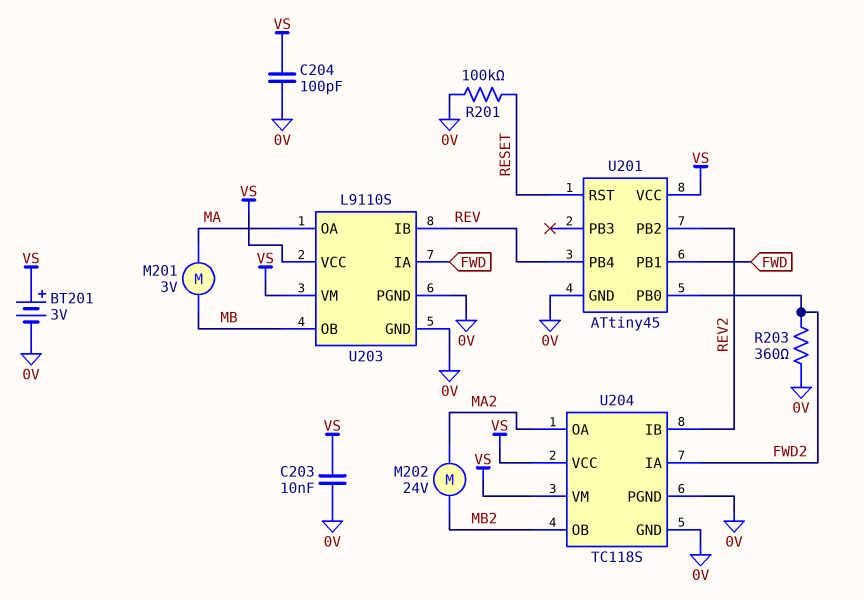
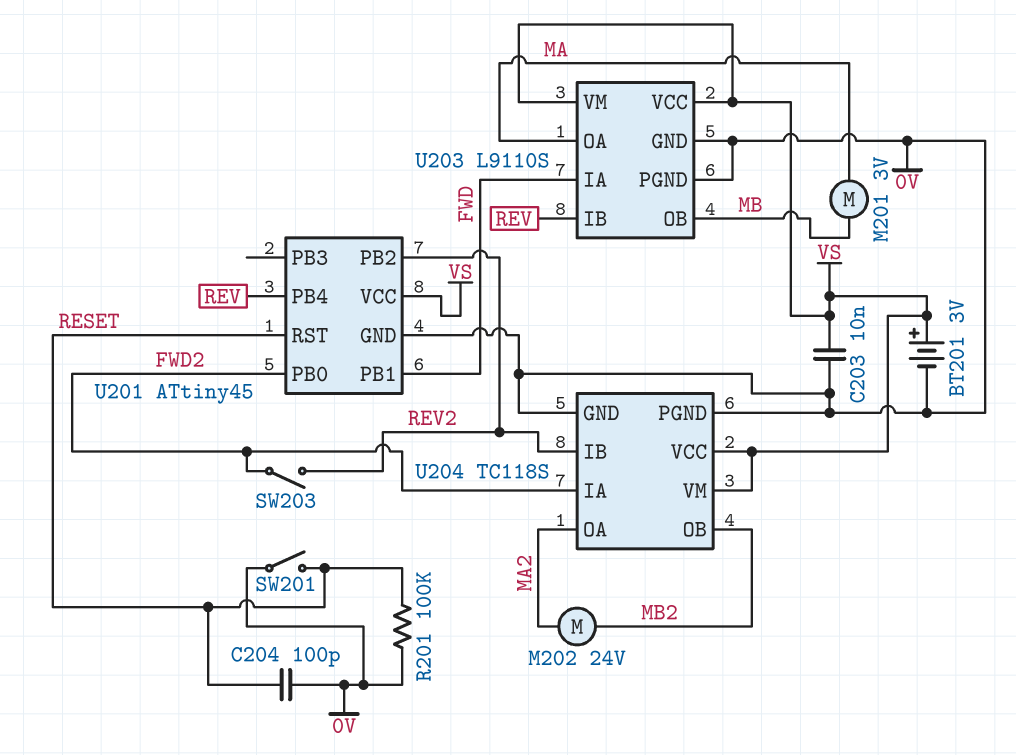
C204: 100pF (0V, VS) -> 100pF (0V, RESET)
R203: 360 (0V, FWD2) -> none
SW201: none -> switch (0V, RESET)
SW203: none -> switch (FWD2, REV2)

